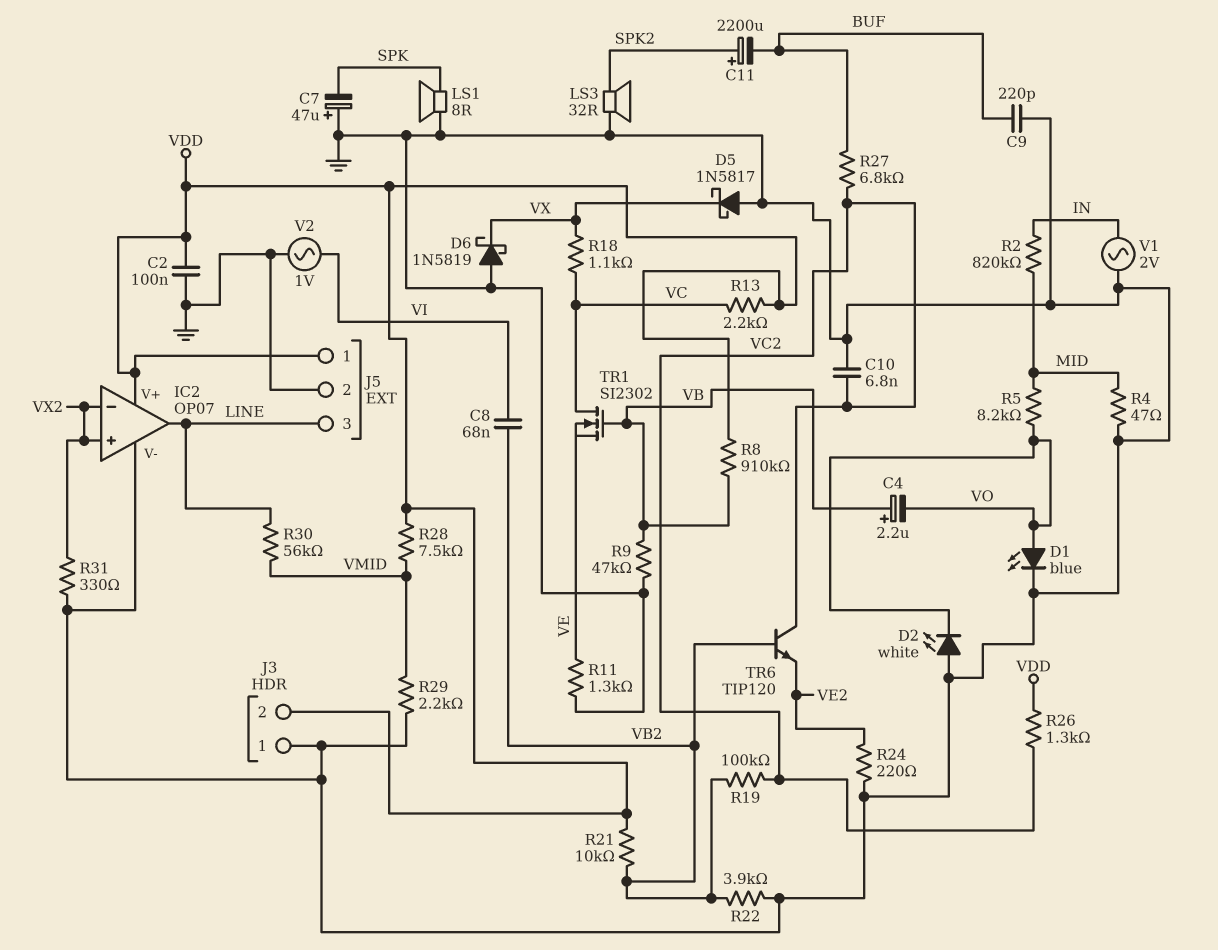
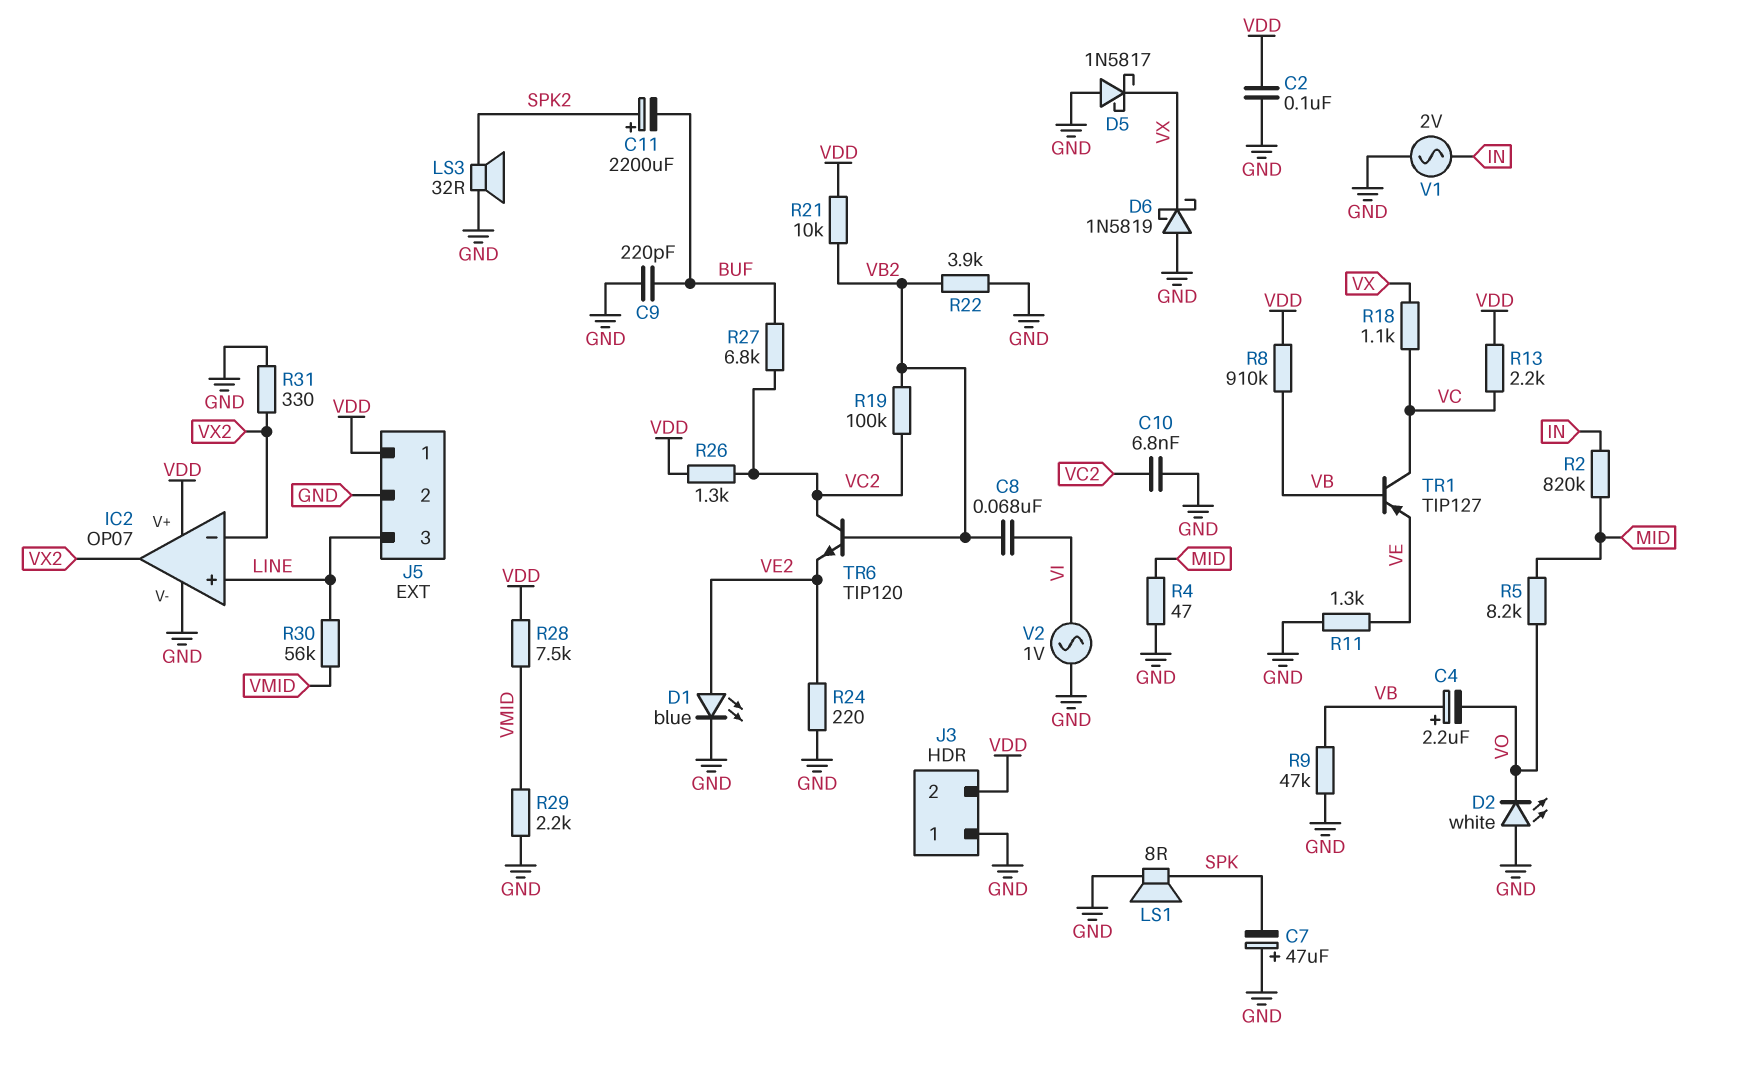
D1: LED blue (A VO, K GND) -> LED blue (A VE2, K GND)
IC2 pin in+: VX2 -> LINE
IC2 pin out: LINE -> VX2
TR1: NMOS SI2302 (G VB, D VC, S VE) -> PNP TIP127 (B VB, C VC, E VE)

